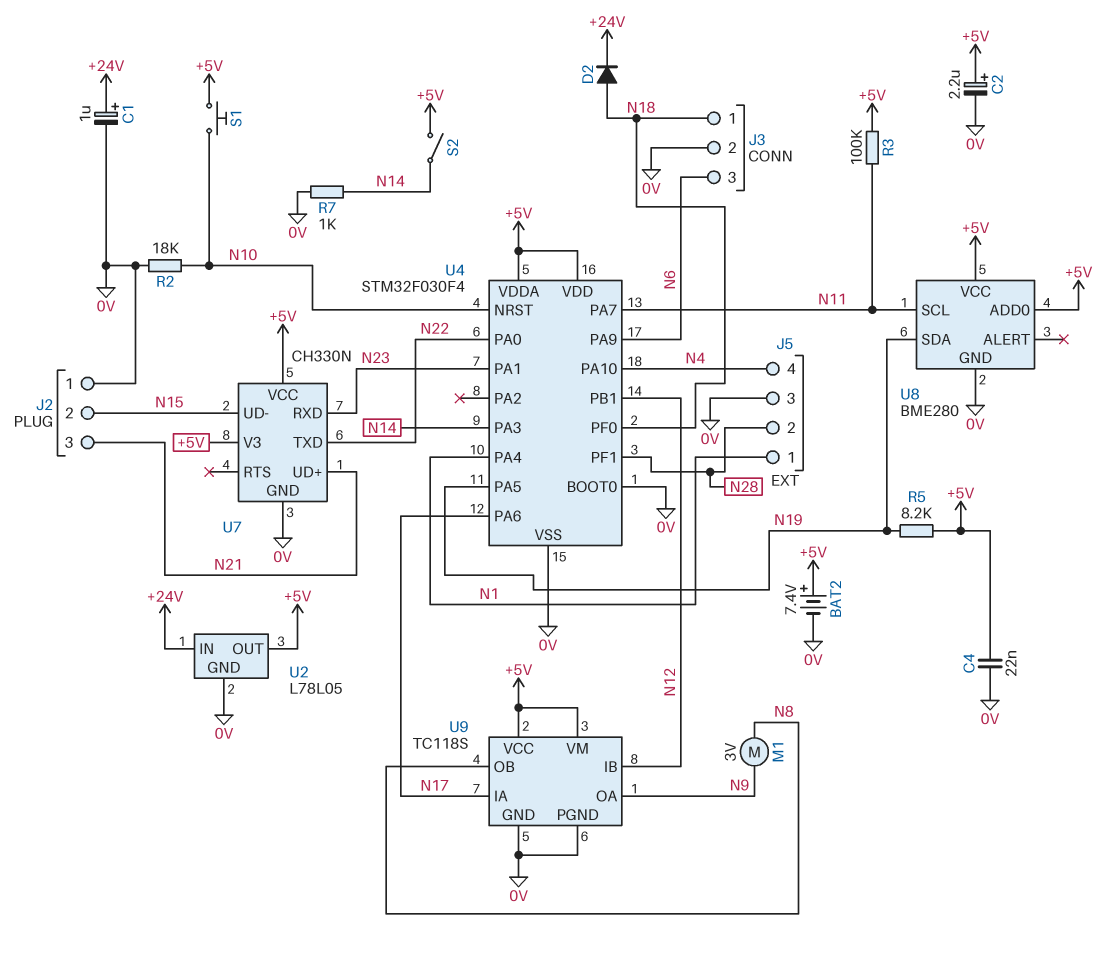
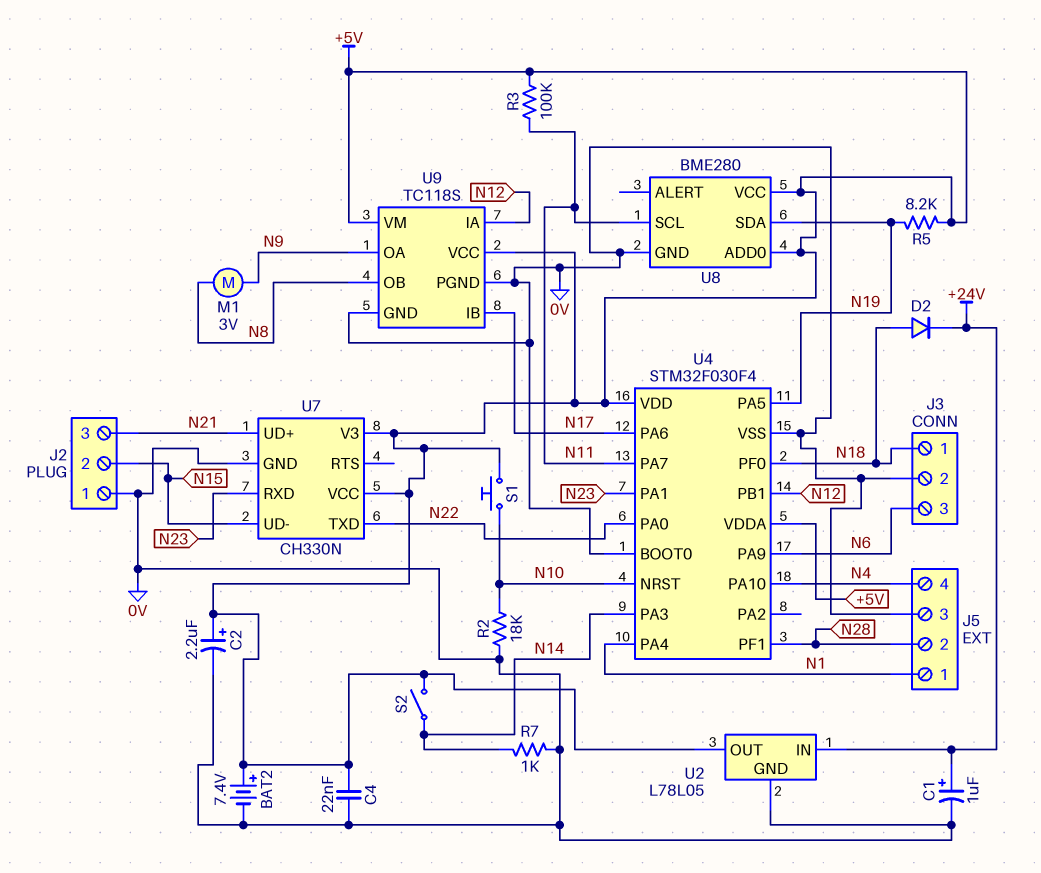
U9 pin IA: N17 -> N12
U9 pin IB: N12 -> N17

